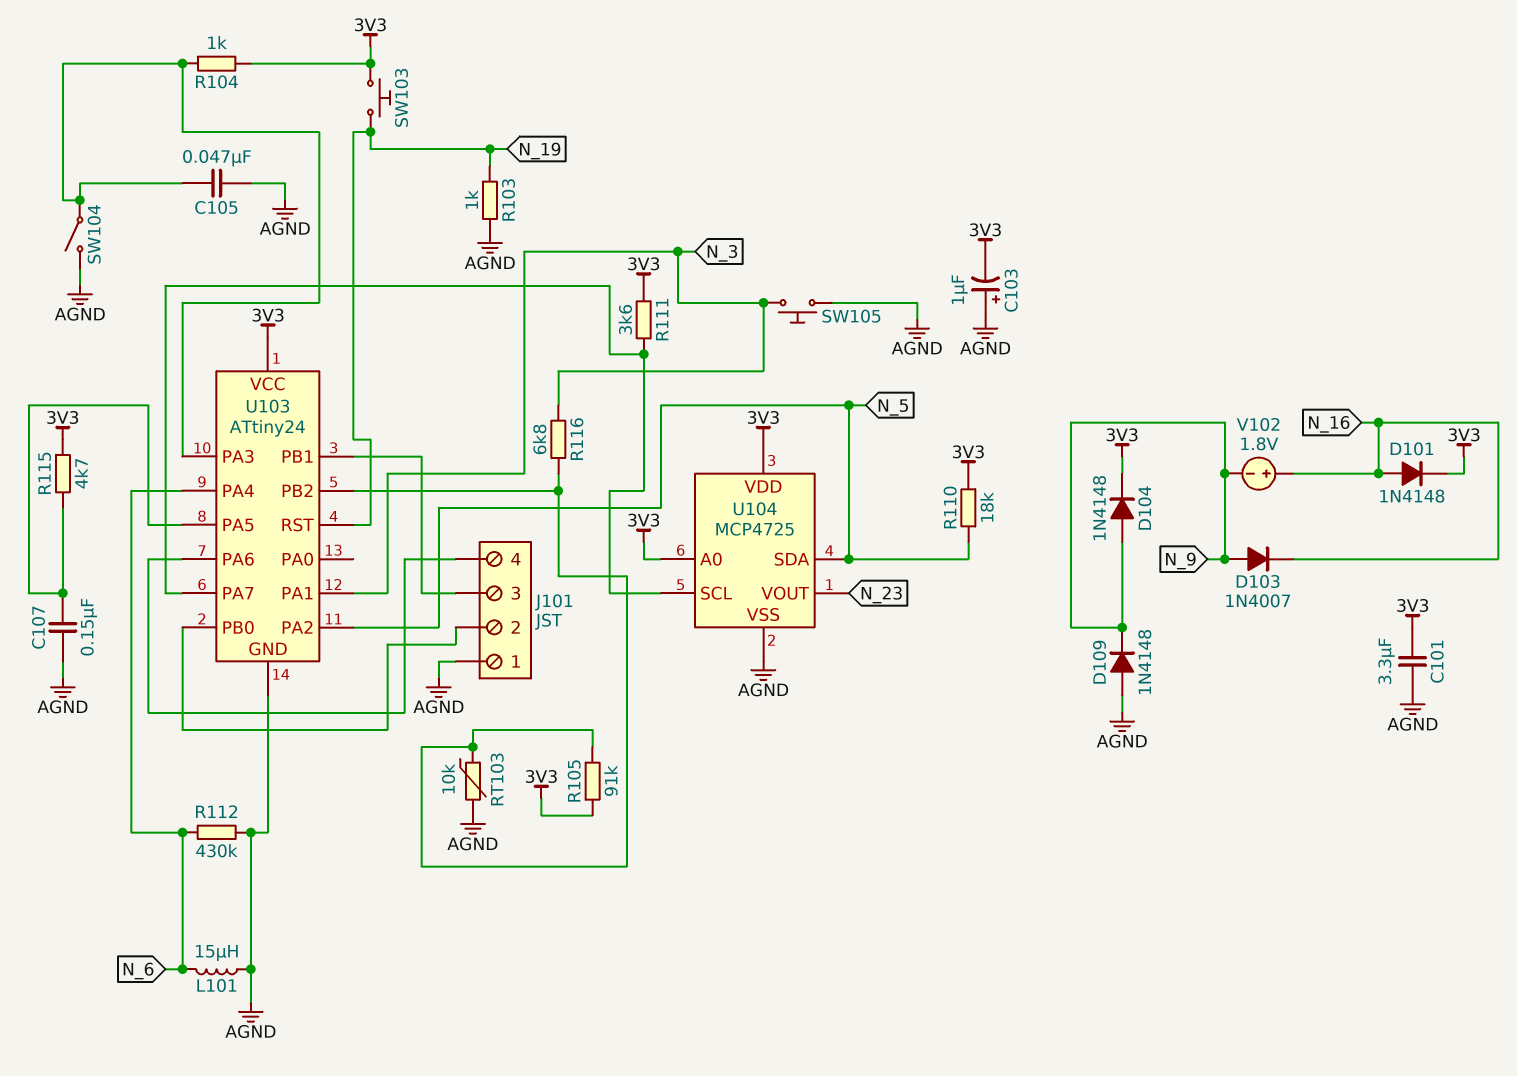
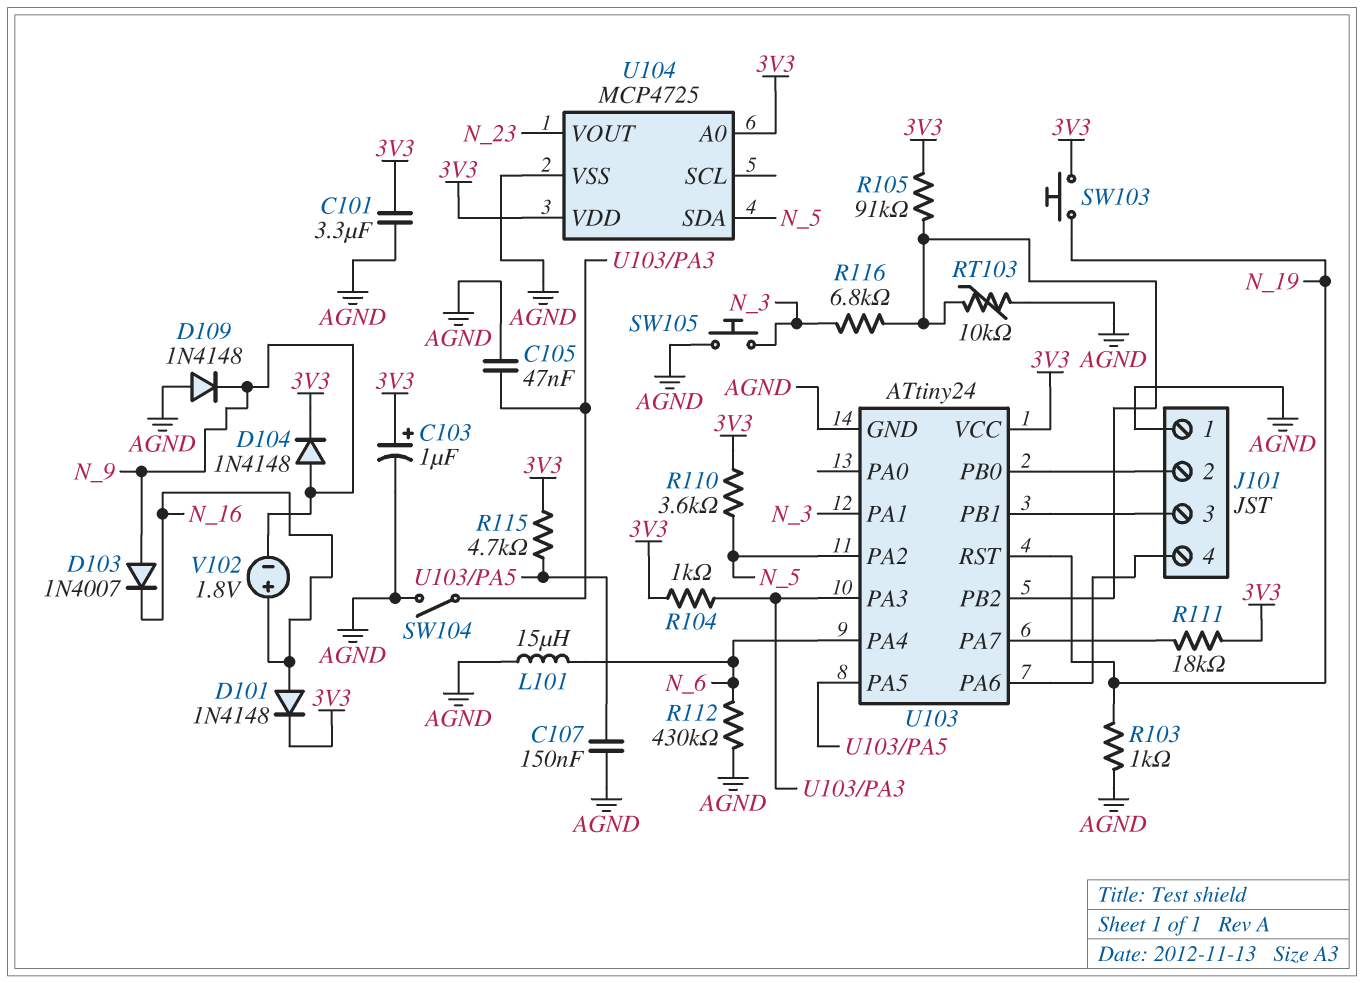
C103: 1uF (plus AGND, minus 3V3) -> 1uF (plus 3V3, minus AGND)
R110: 18k (3V3, N_5) -> 3.6k (3V3, N_5)
R111: 3.6k (3V3, U103/PA7) -> 18k (3V3, U103/PA7)
U104 pin SCL: U103/PA7 -> none

